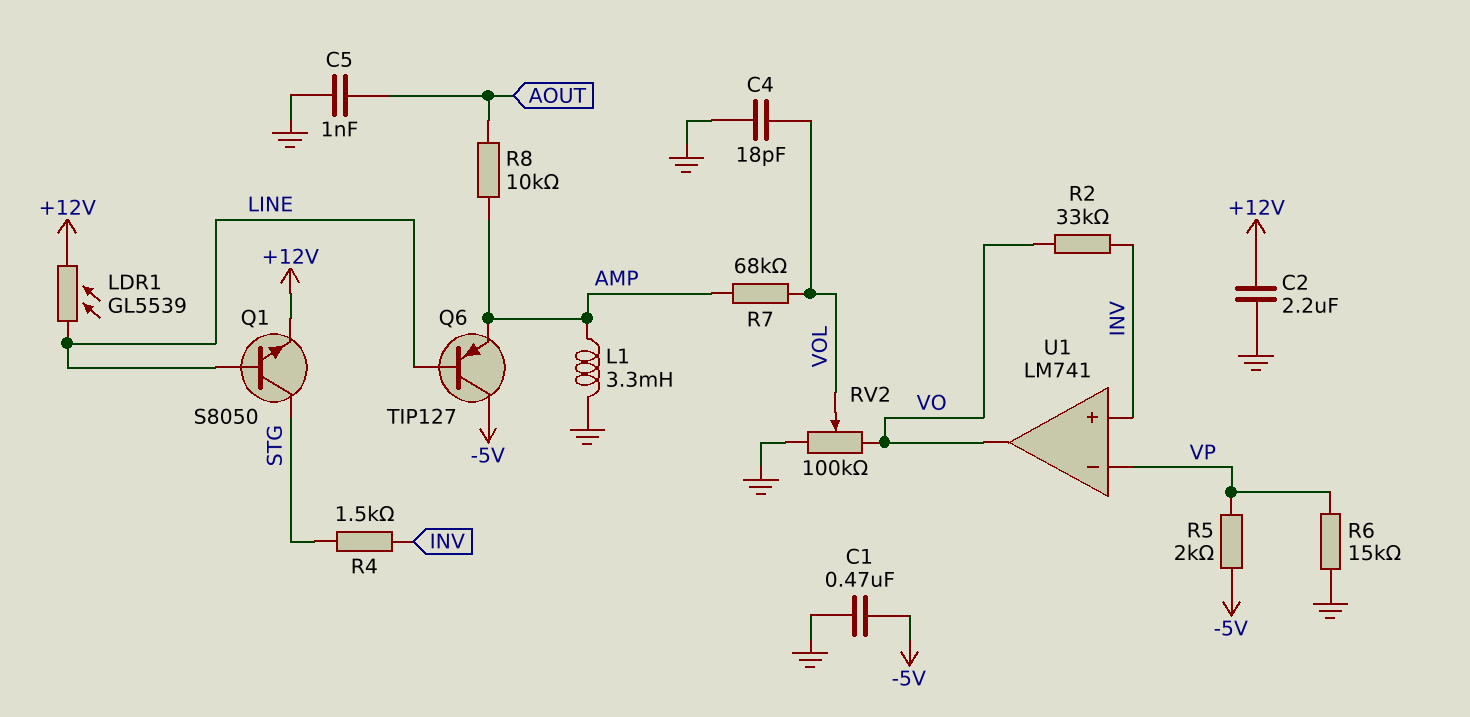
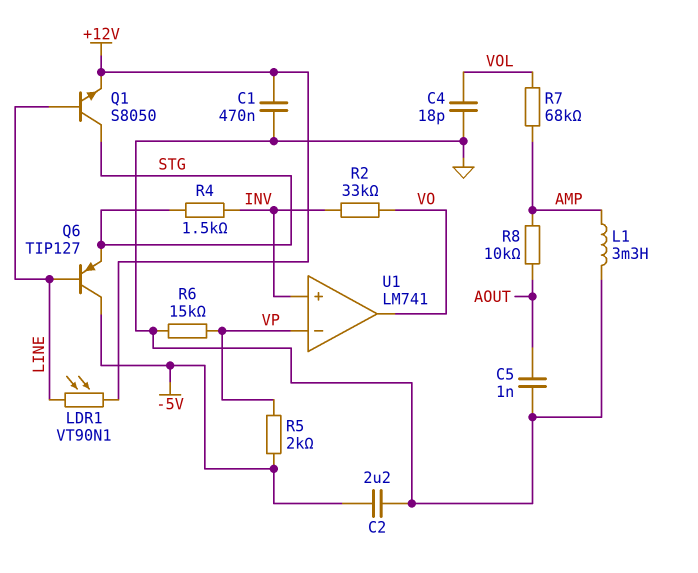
C1: 470nF (-5V, GND) -> 470nF (+12V, GND)
C2: 2.2uF (+12V, GND) -> 2.2uF (-5V, GND)
LDR1: GL5539 (+12V, LINE) -> VT90N1 (+12V, LINE)
Q6: PNP TIP127 (B LINE, C -5V, E AMP) -> PNP TIP127 (B LINE, C -5V, E STG)
RV2: 100k (GND, VO, wiper VOL) -> none

